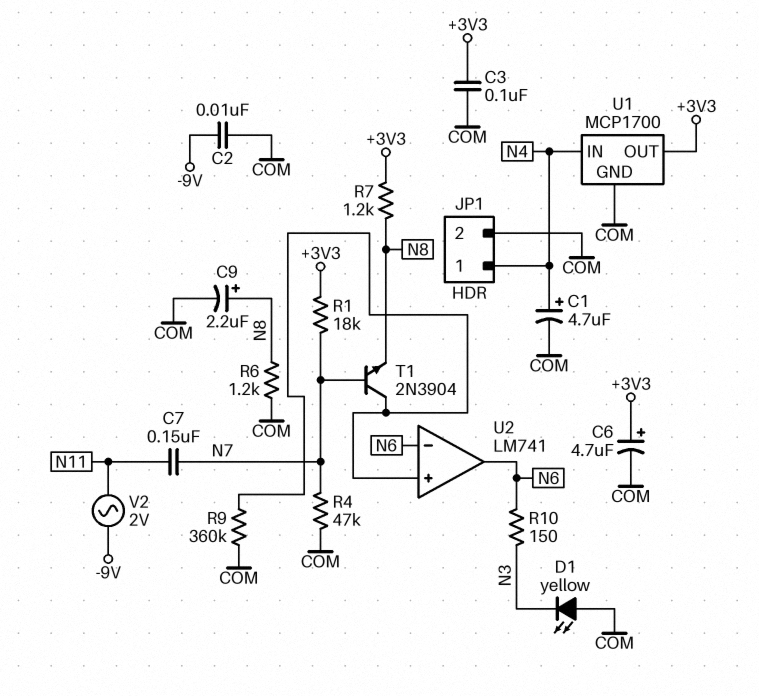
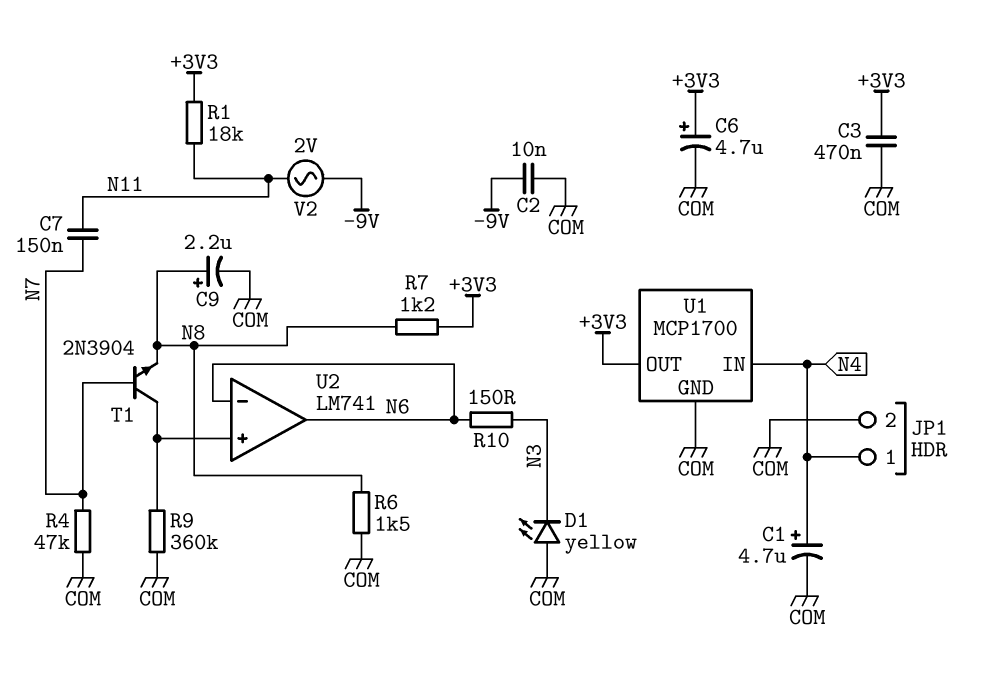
C3: 100nF (+3V3, COM) -> 470nF (+3V3, COM)
R1: 18k (+3V3, N7) -> 18k (+3V3, N11)
R6: 1.2k (COM, N8) -> 1.5k (COM, N8)

